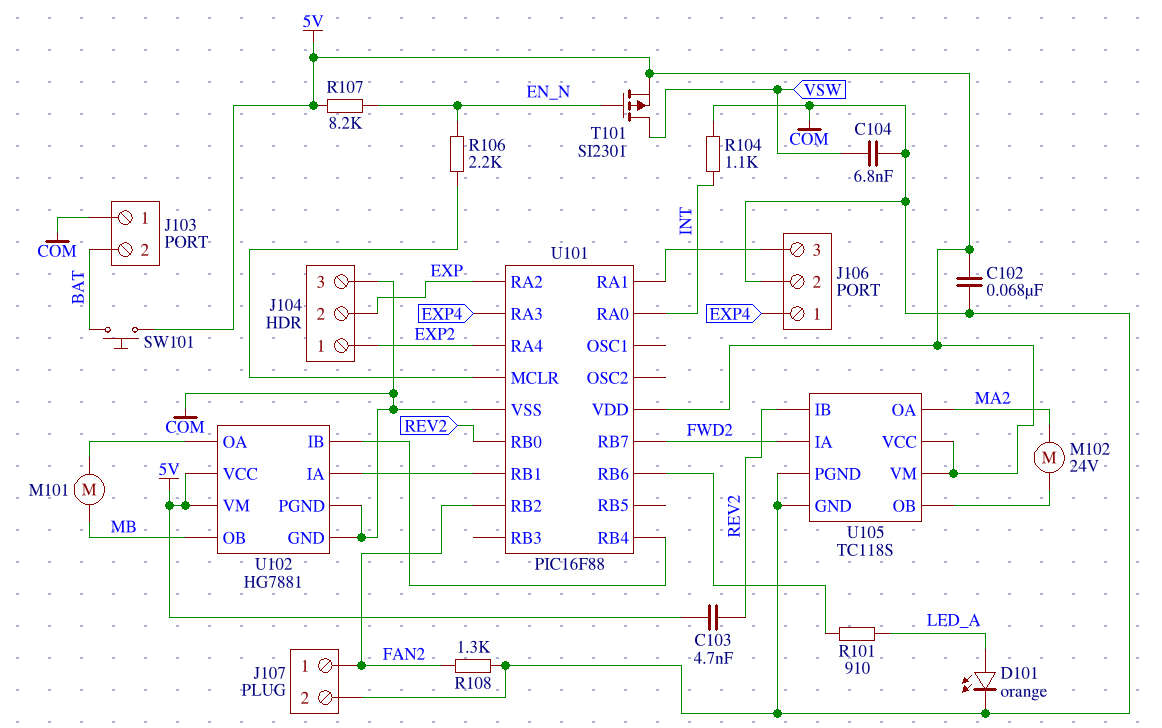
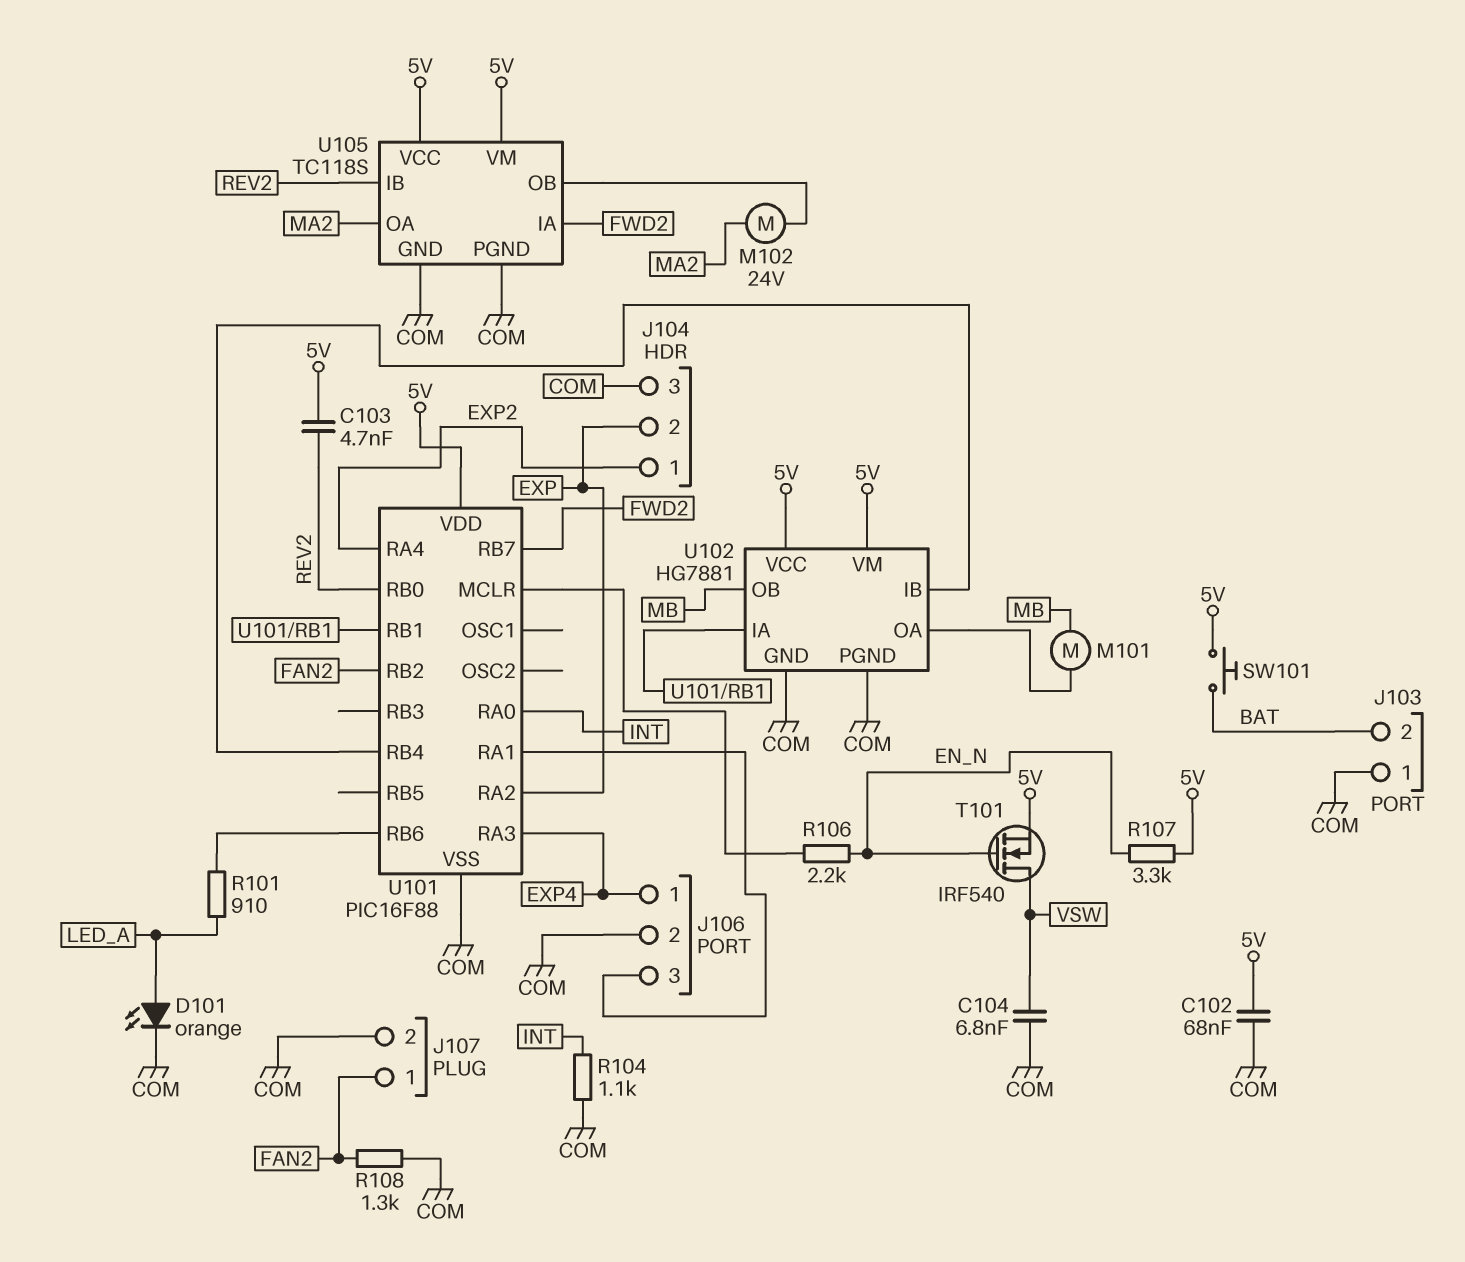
R107: 8.2k (5V, EN_N) -> 3.3k (5V, EN_N)
T101: PMOS SI2301 (G EN_N, D VSW, S 5V) -> NMOS IRF540 (G EN_N, D VSW, S 5V)

